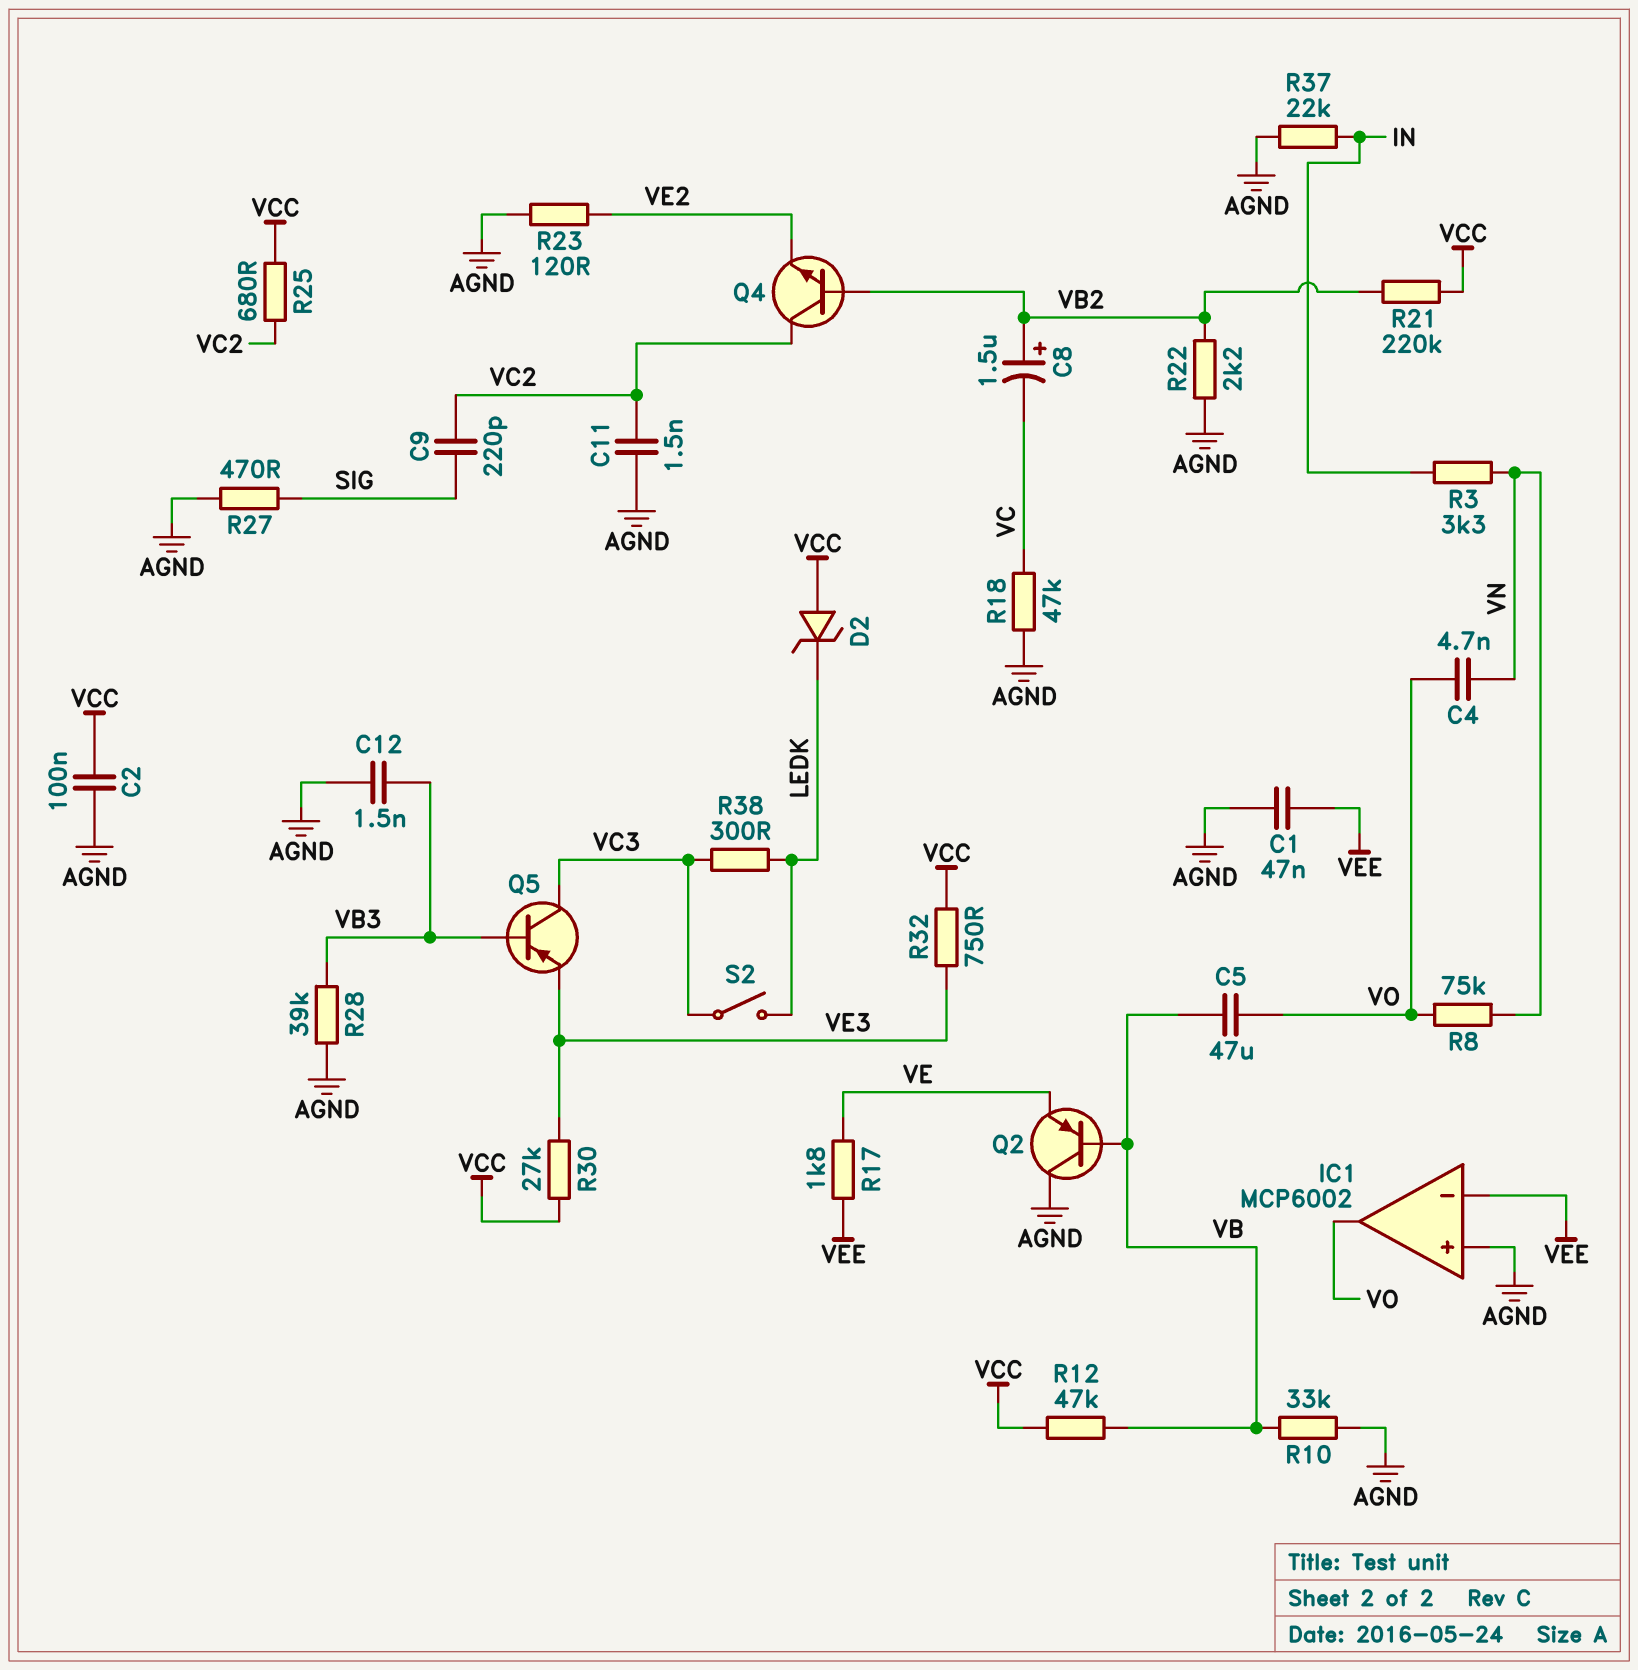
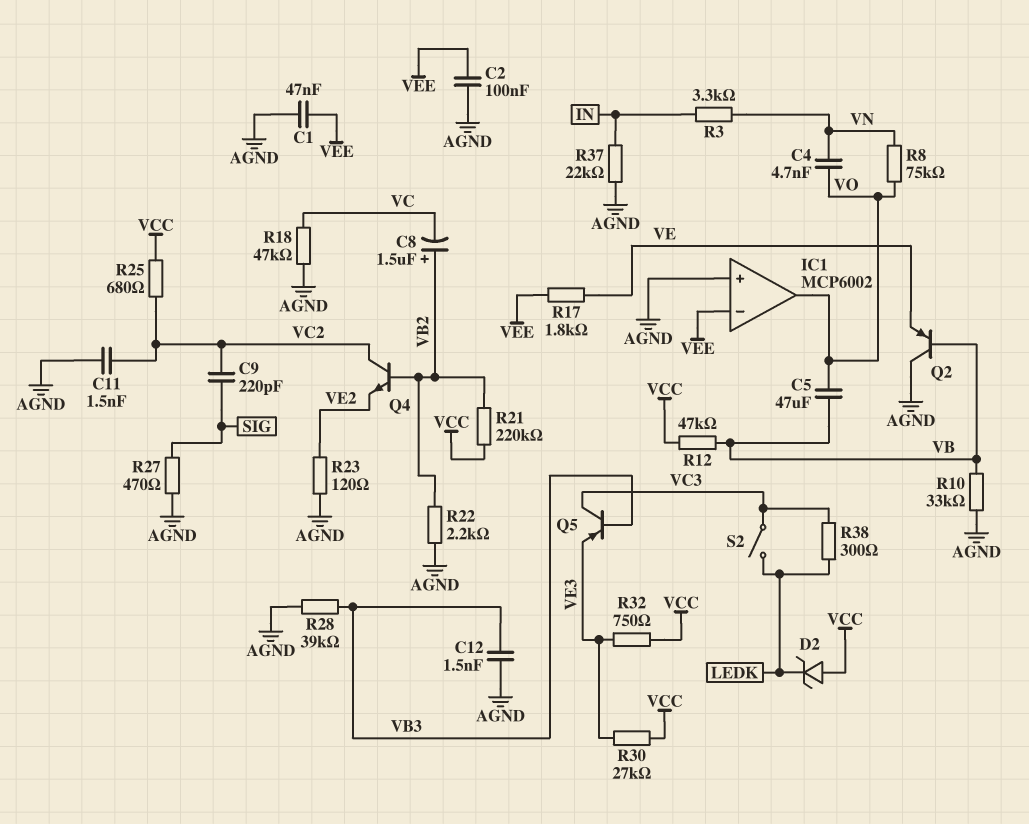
C2: 100nF (AGND, VCC) -> 100nF (AGND, VEE)

